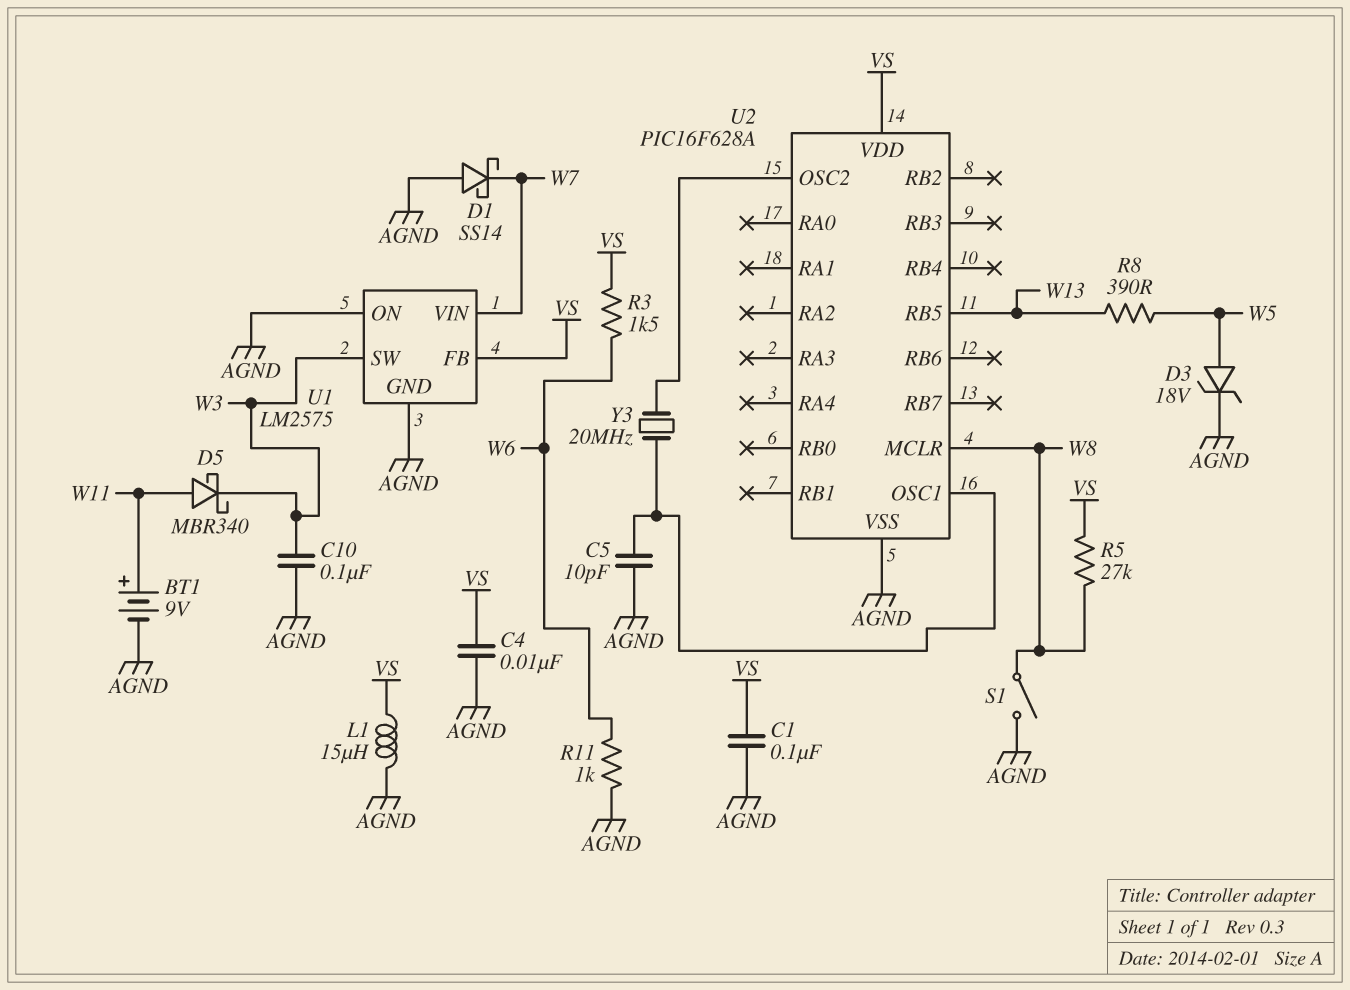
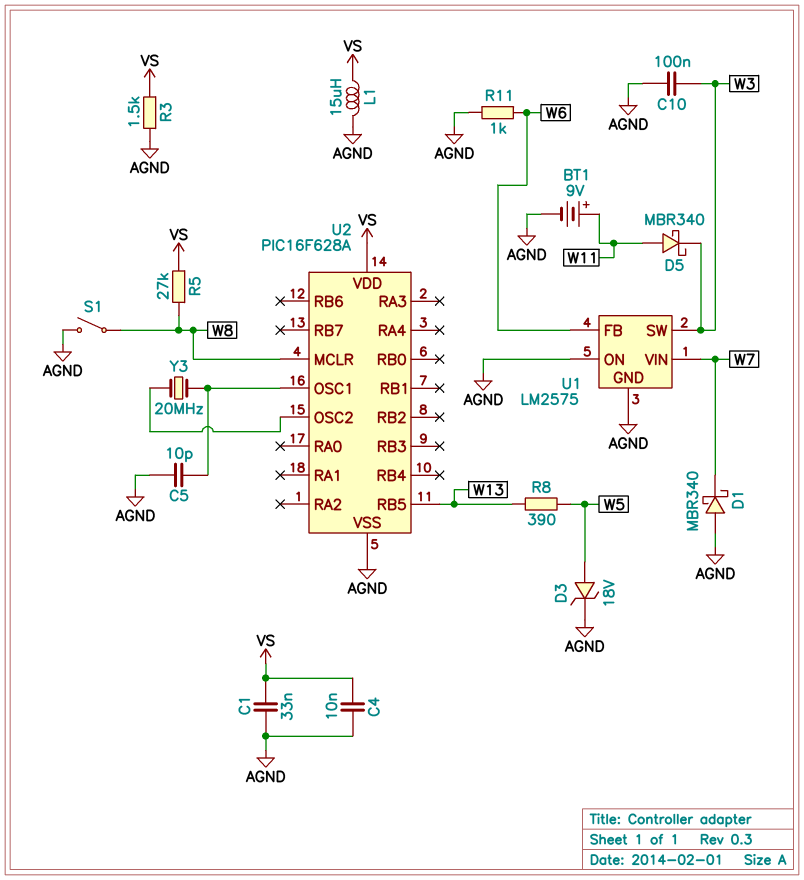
C1: 100nF (AGND, VS) -> 33nF (AGND, VS)
D1: schottky SS14 (A AGND, K W7) -> schottky MBR340 (A AGND, K W7)
R3: 1.5k (VS, W6) -> 1.5k (AGND, VS)
U1 pin FB: VS -> W6

